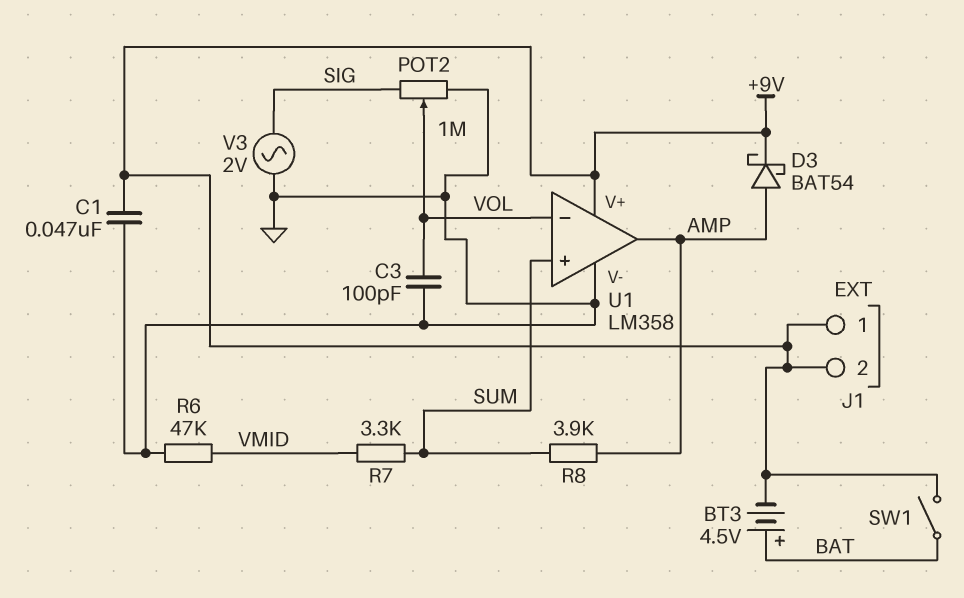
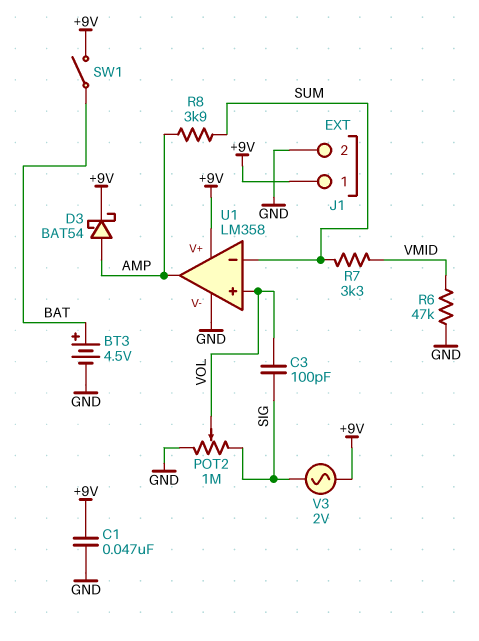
BT3: 4.5V (plus BAT, minus +9V) -> 4.5V (plus BAT, minus GND)
C3: 100pF (GND, VOL) -> 100pF (SIG, VOL)
J1 pin 2: +9V -> GND
U1 pin in+: SUM -> VOL
U1 pin in-: VOL -> SUM
V3: AC 2V (GND, SIG) -> AC 2V (+9V, SIG)

